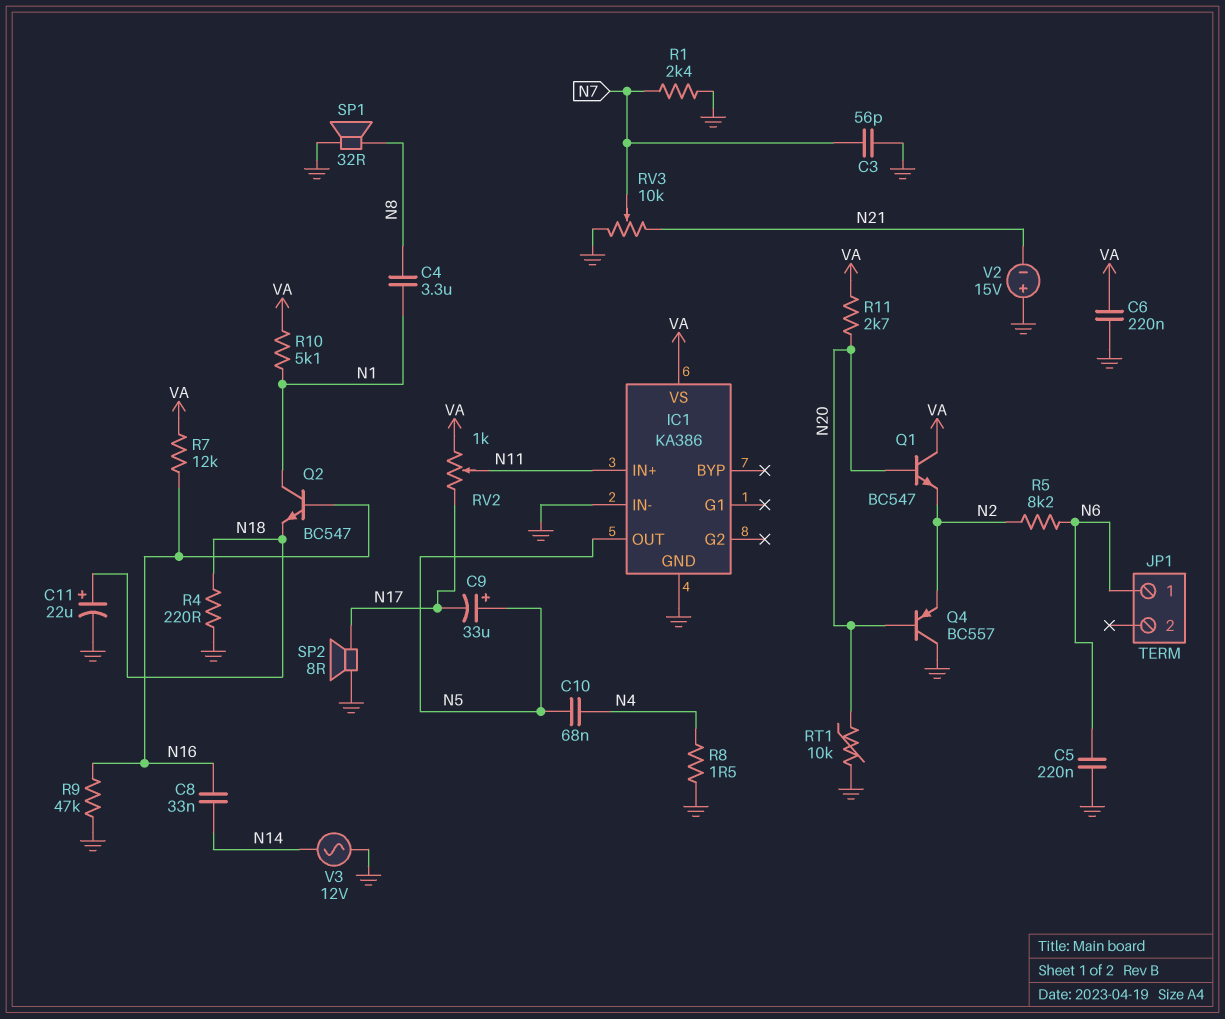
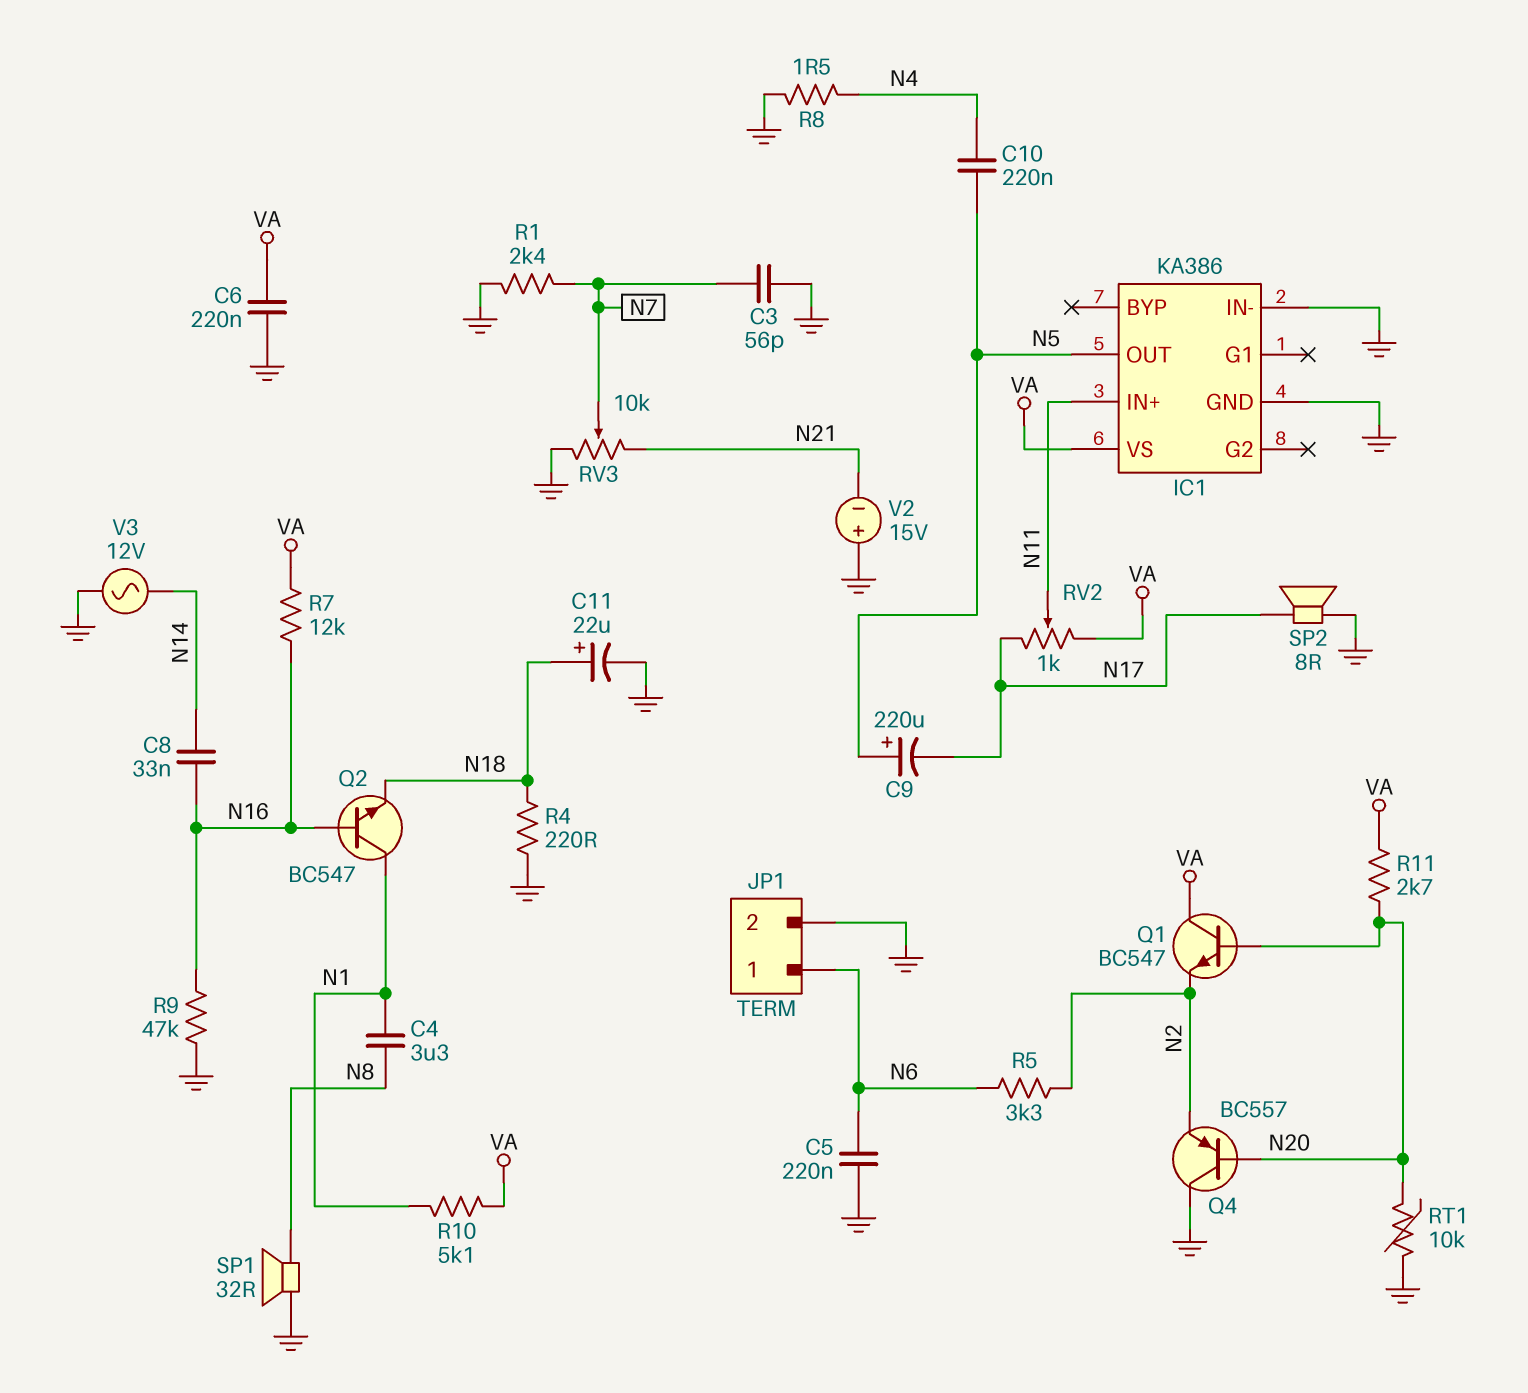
C9: 33uF (plus N5, minus N17) -> 220uF (plus N5, minus N17)
C10: 68nF (N4, N5) -> 220nF (N4, N5)
JP1 pin 2: none -> GND
R5: 8.2k (N2, N6) -> 3.3k (N2, N6)

